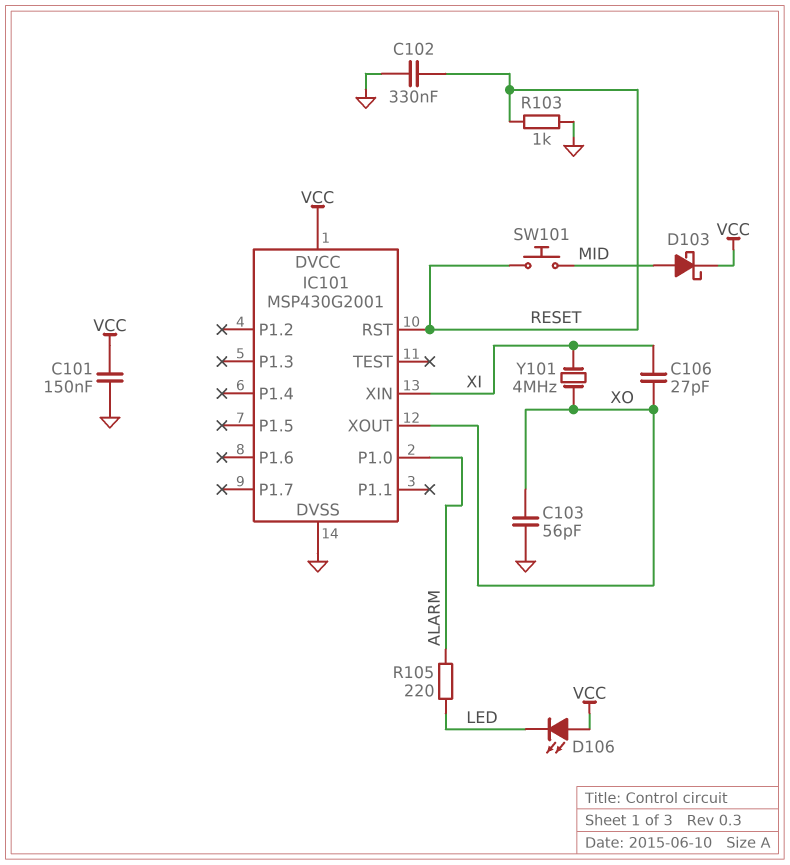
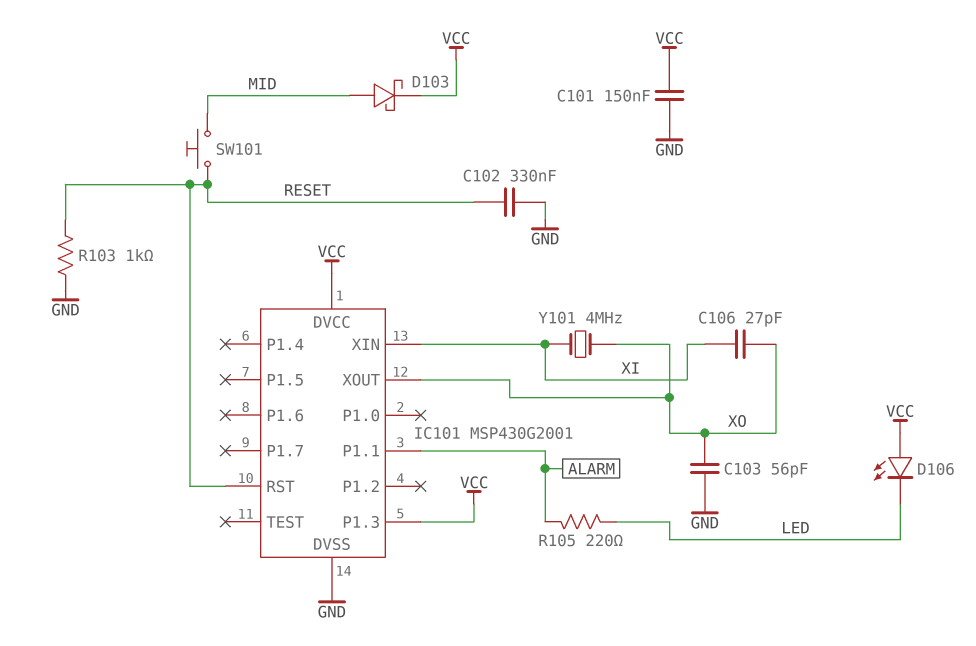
IC101 pin P1.0: ALARM -> none
IC101 pin P1.1: none -> ALARM
IC101 pin P1.3: none -> VCC

